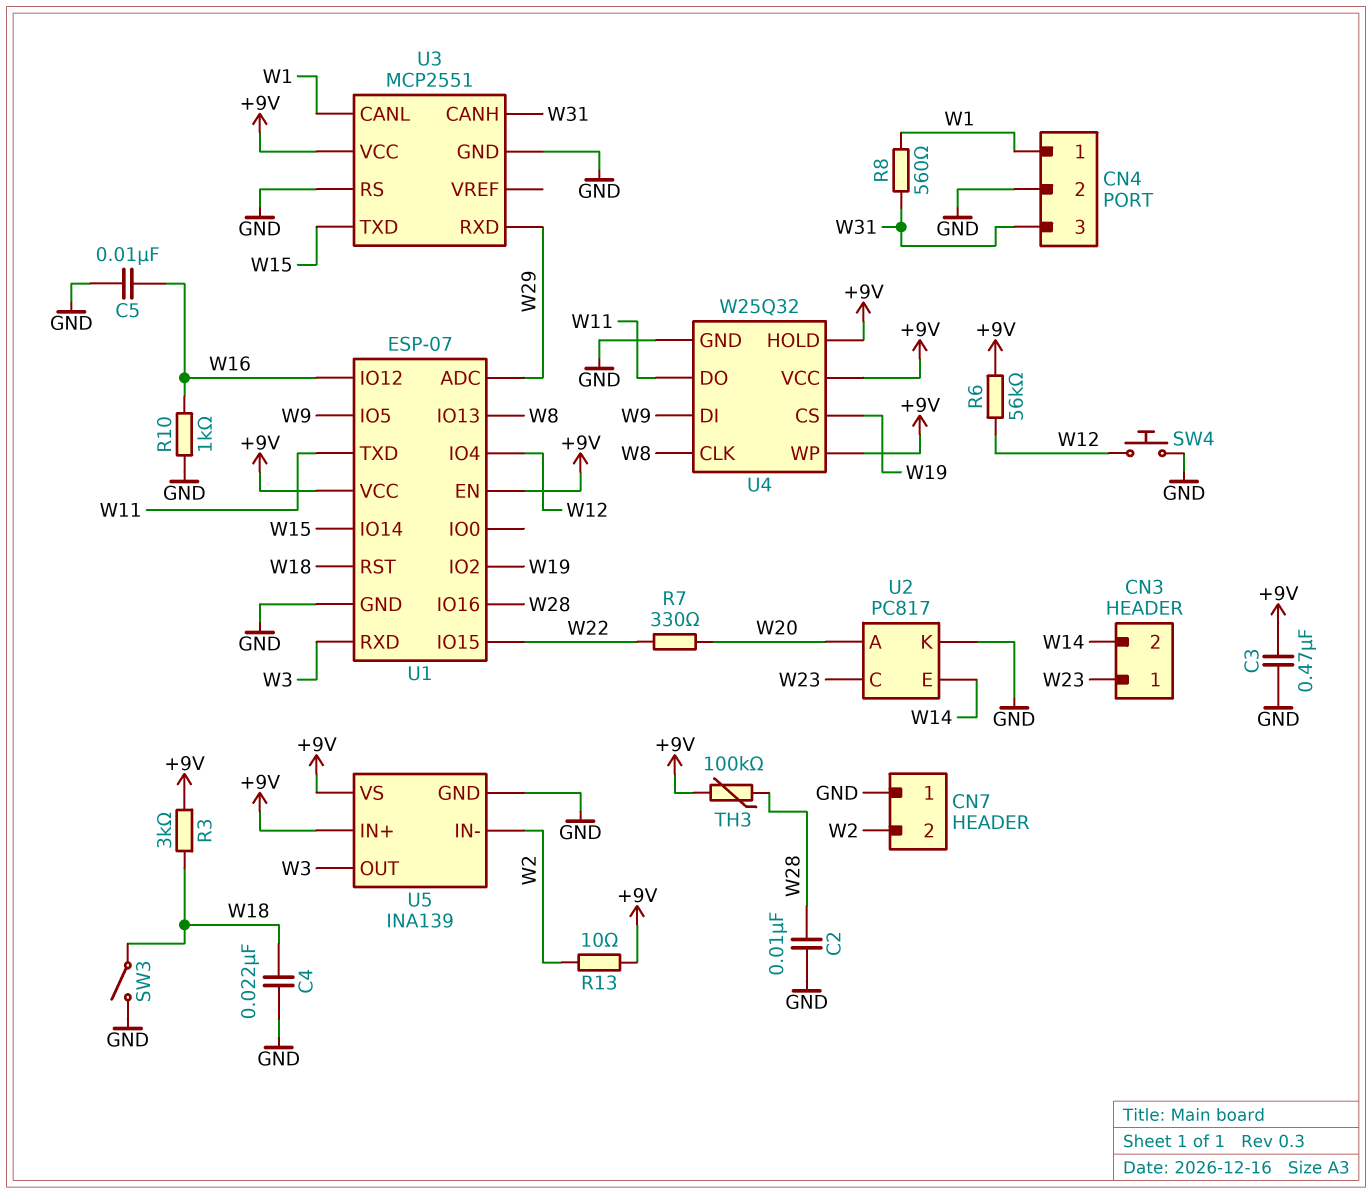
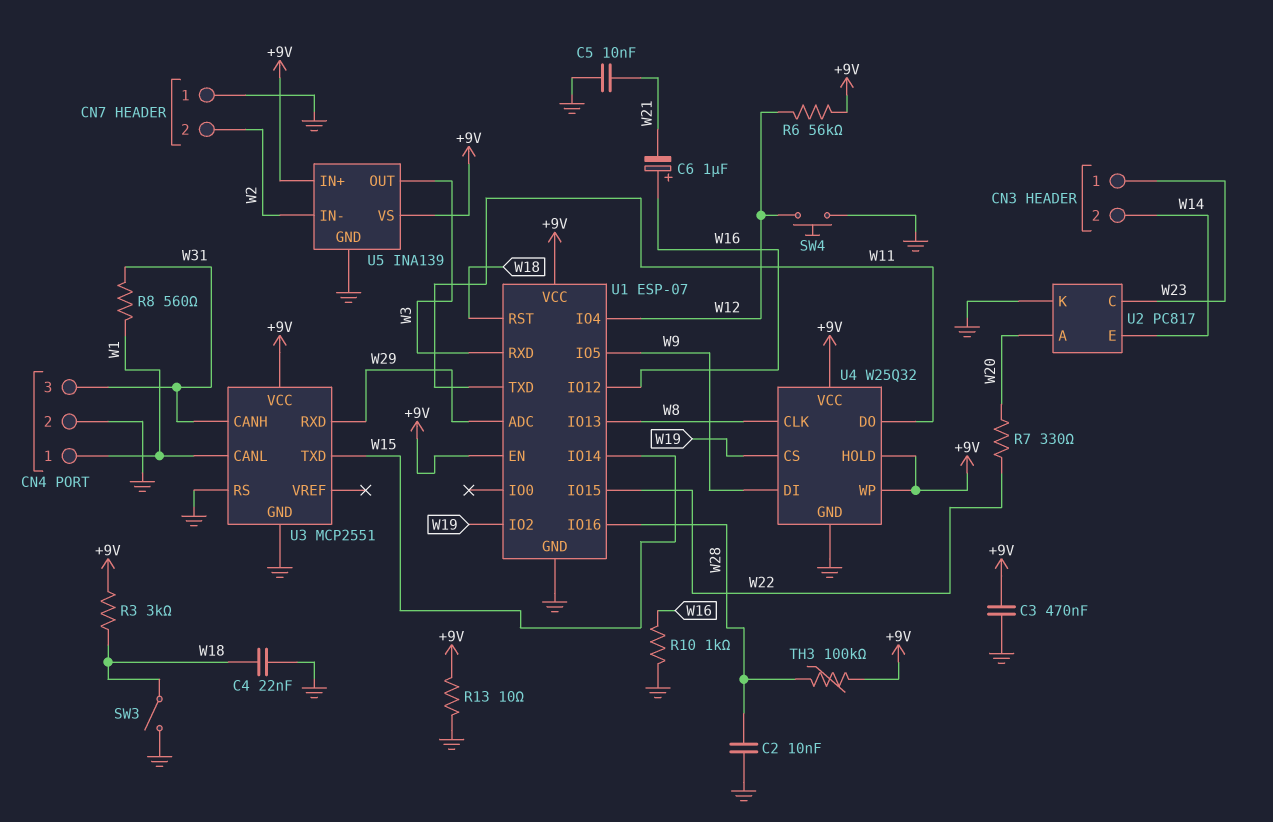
C5: 10nF (GND, W16) -> 10nF (GND, W21)
C6: none -> 1uF (plus W16, minus W21)
R13: 10 (+9V, W2) -> 10 (+9V, GND)

